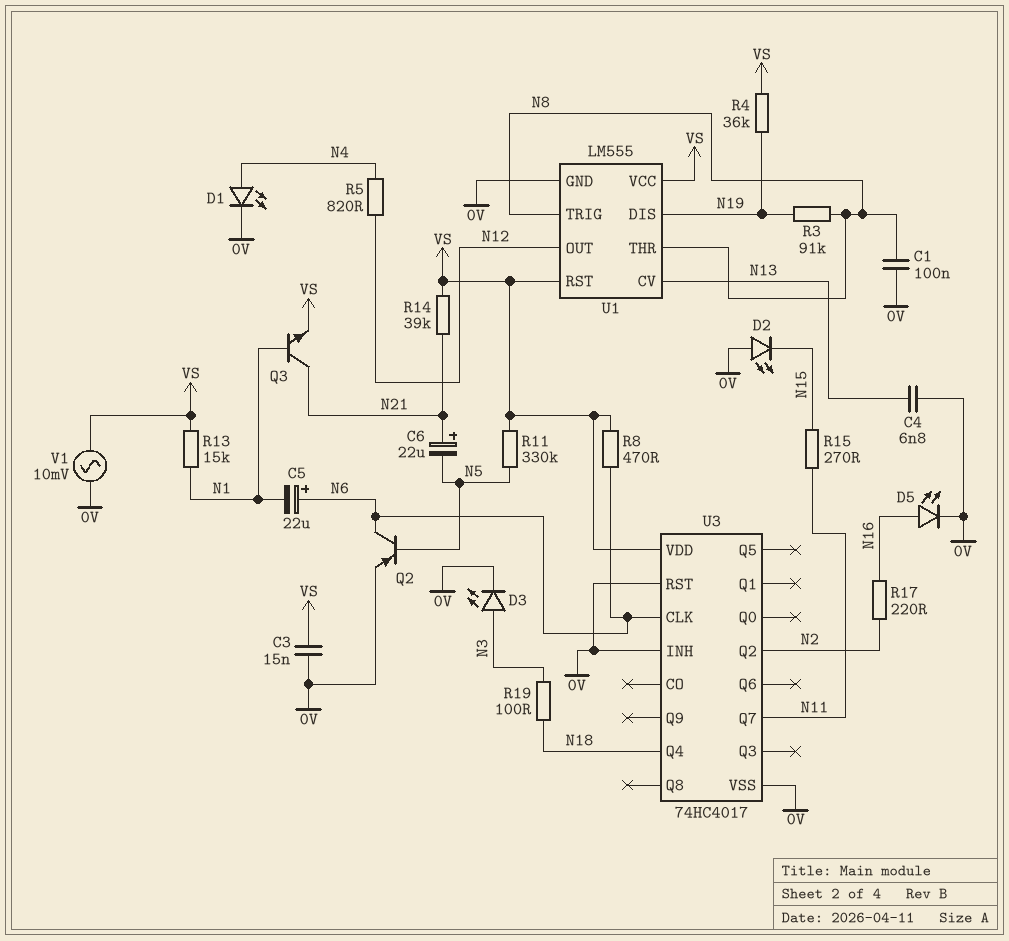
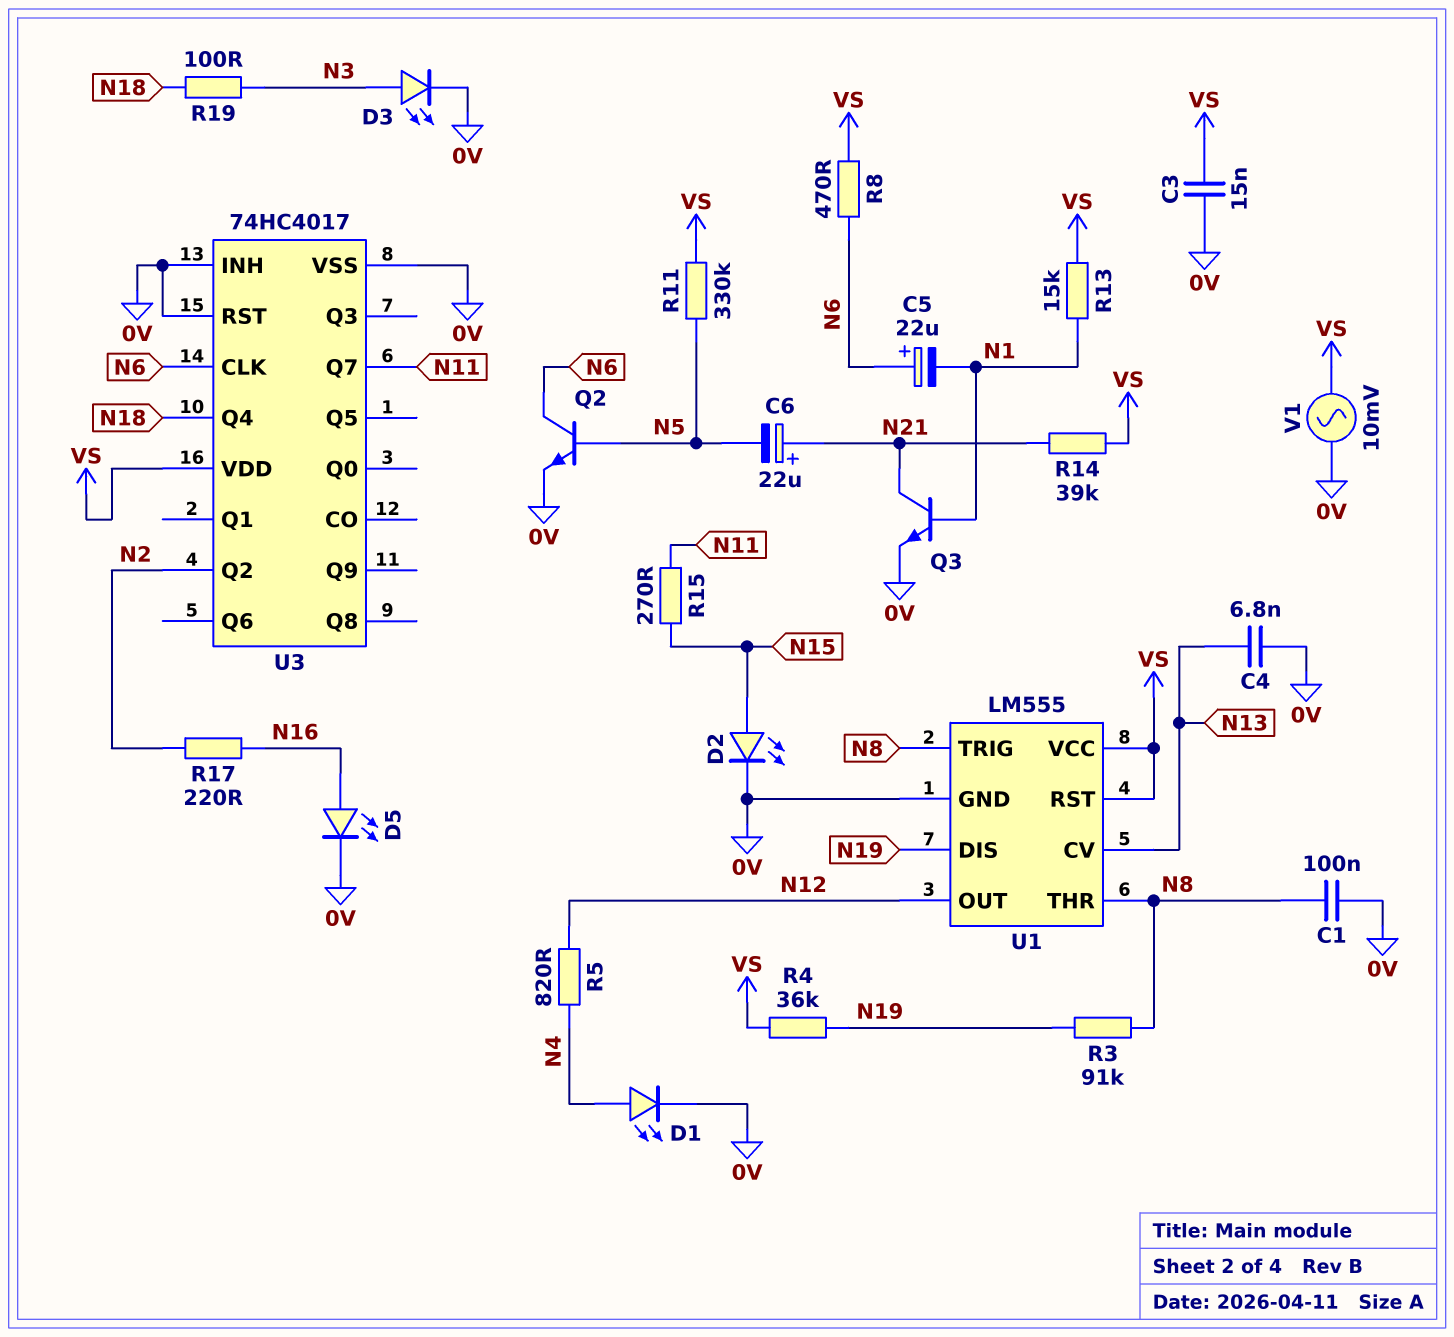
D2: LED (A 0V, K N15) -> LED (A N15, K 0V)
Q2: PNP (B N5, C N6, E 0V) -> NPN (B N5, C N6, E 0V)
Q3: NPN (B N1, C N21, E VS) -> NPN (B N1, C N21, E 0V)

